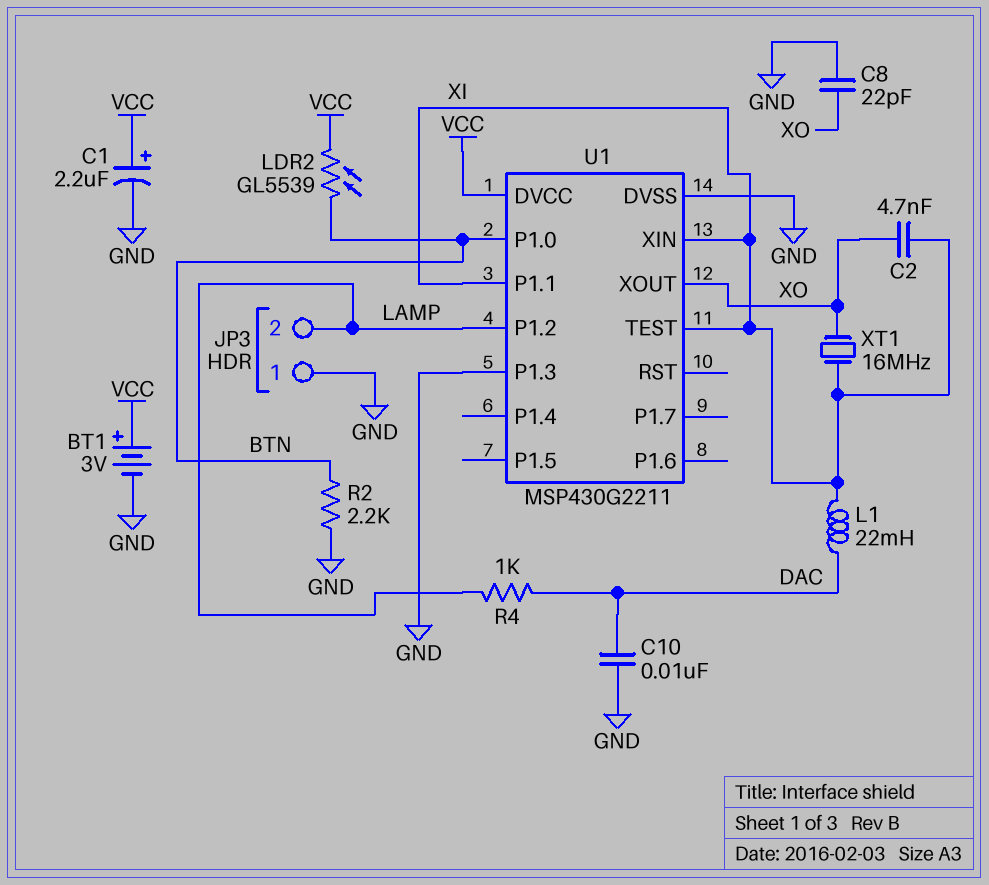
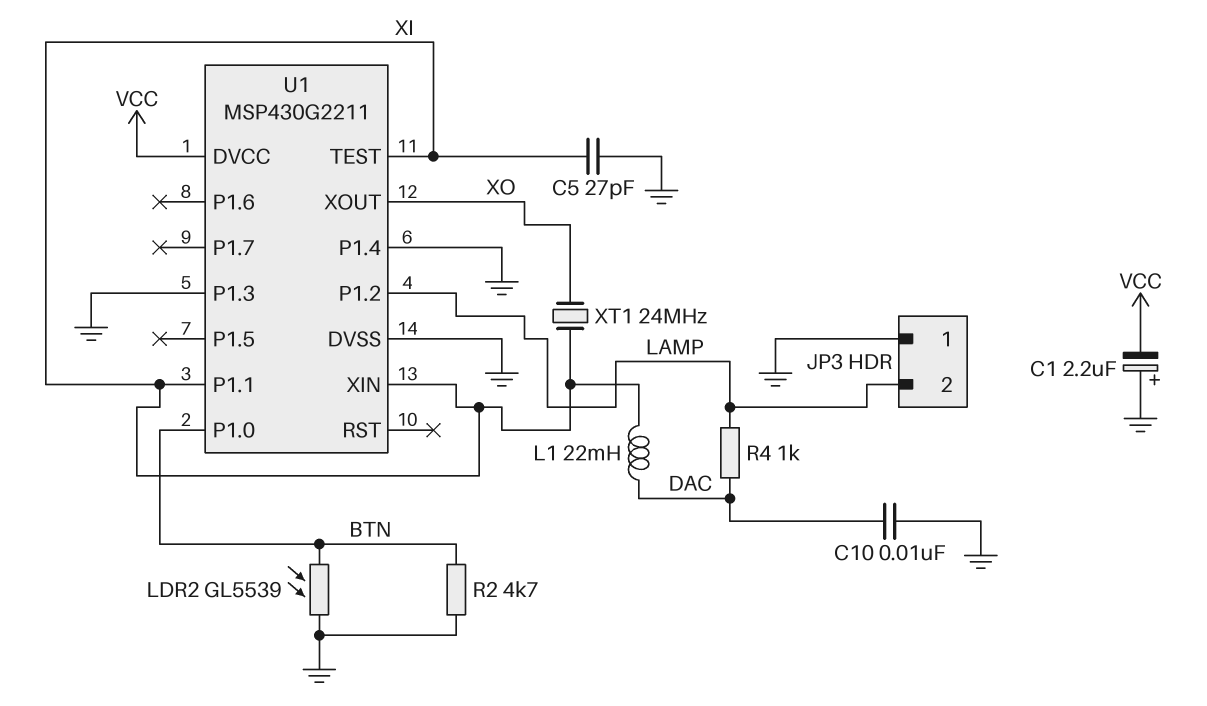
BT1: 3V (plus VCC, minus GND) -> none
C1: 2.2uF (plus VCC, minus GND) -> 2.2uF (plus GND, minus VCC)
C2: 4.7nF (XI, XO) -> none
C5: none -> 27pF (GND, XI)
C8: 22pF (GND, XO) -> none
LDR2: GL5539 (BTN, VCC) -> GL5539 (BTN, GND)
R2: 2.2k (BTN, GND) -> 4.7k (BTN, GND)
U1 pin P1.4: none -> GND
XT1: 16MHz (XI, XO) -> 24MHz (XI, XO)

